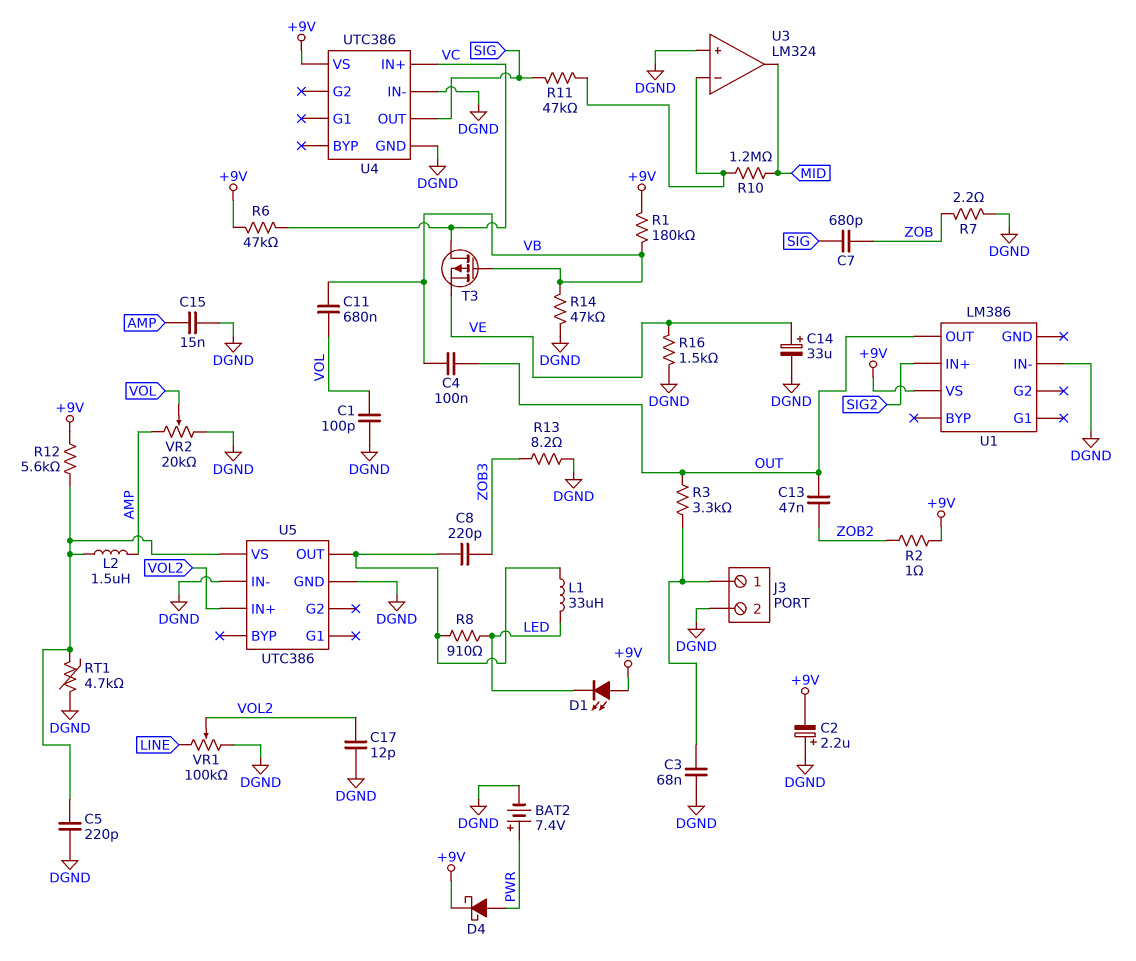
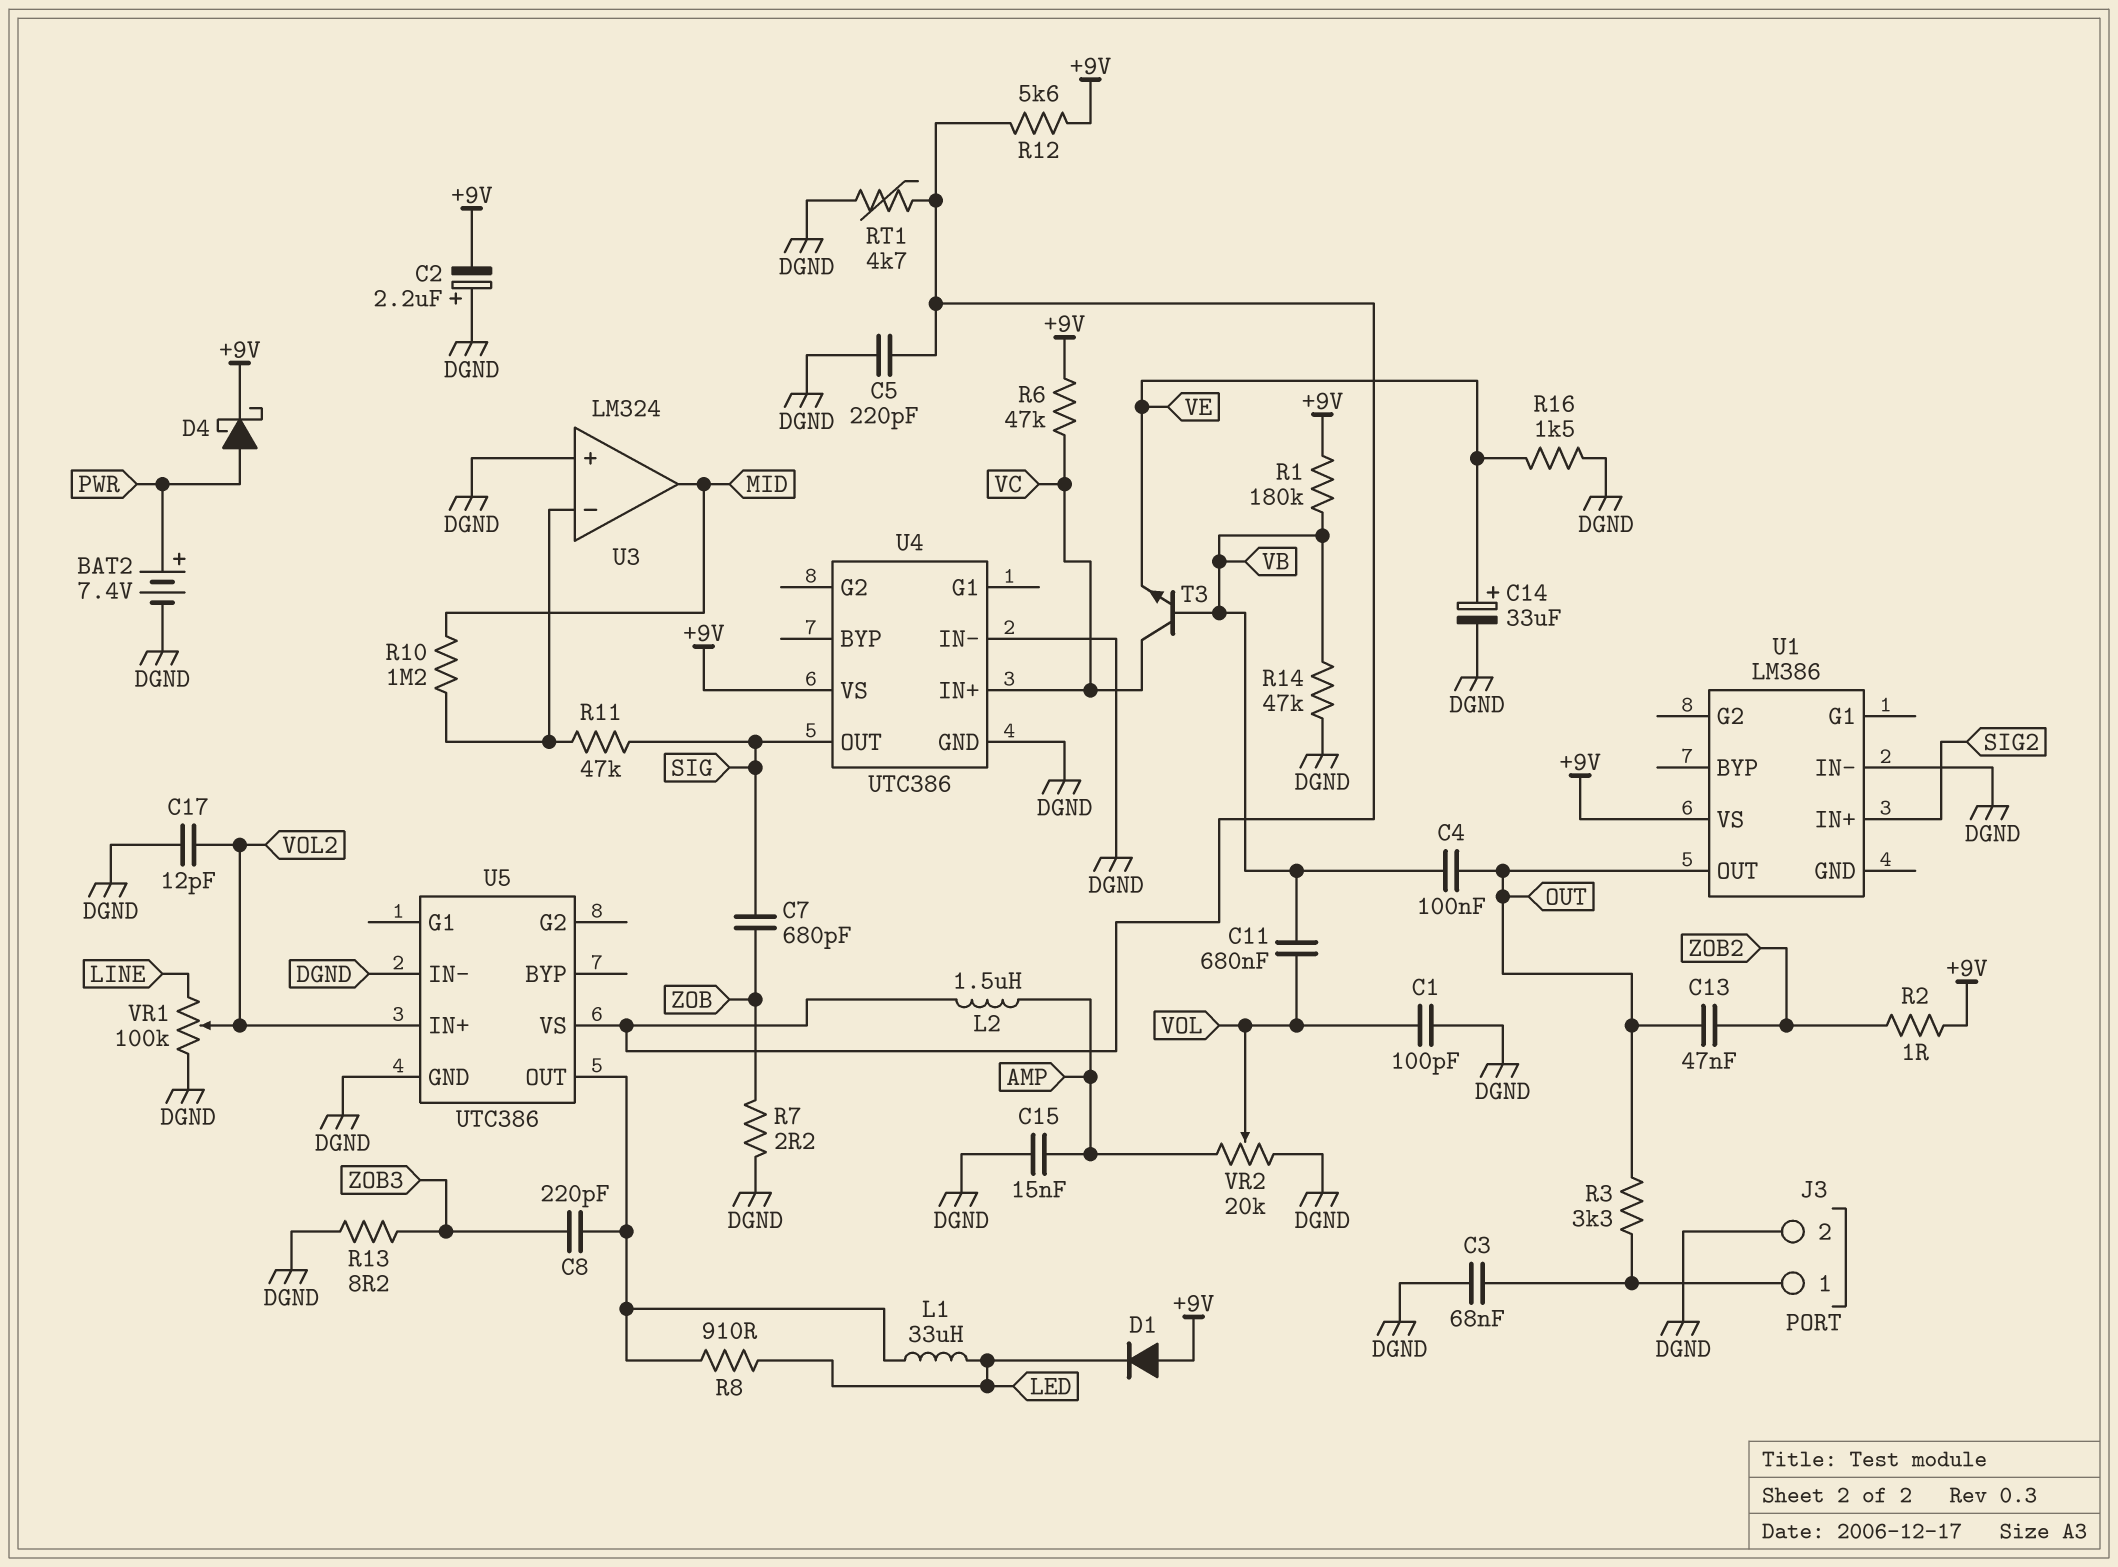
D1: LED (A +9V, K LED) -> diode (A +9V, K LED)
T3: PMOS (G VB, D VC, S VE) -> NPN (B VB, C VC, E VE)

